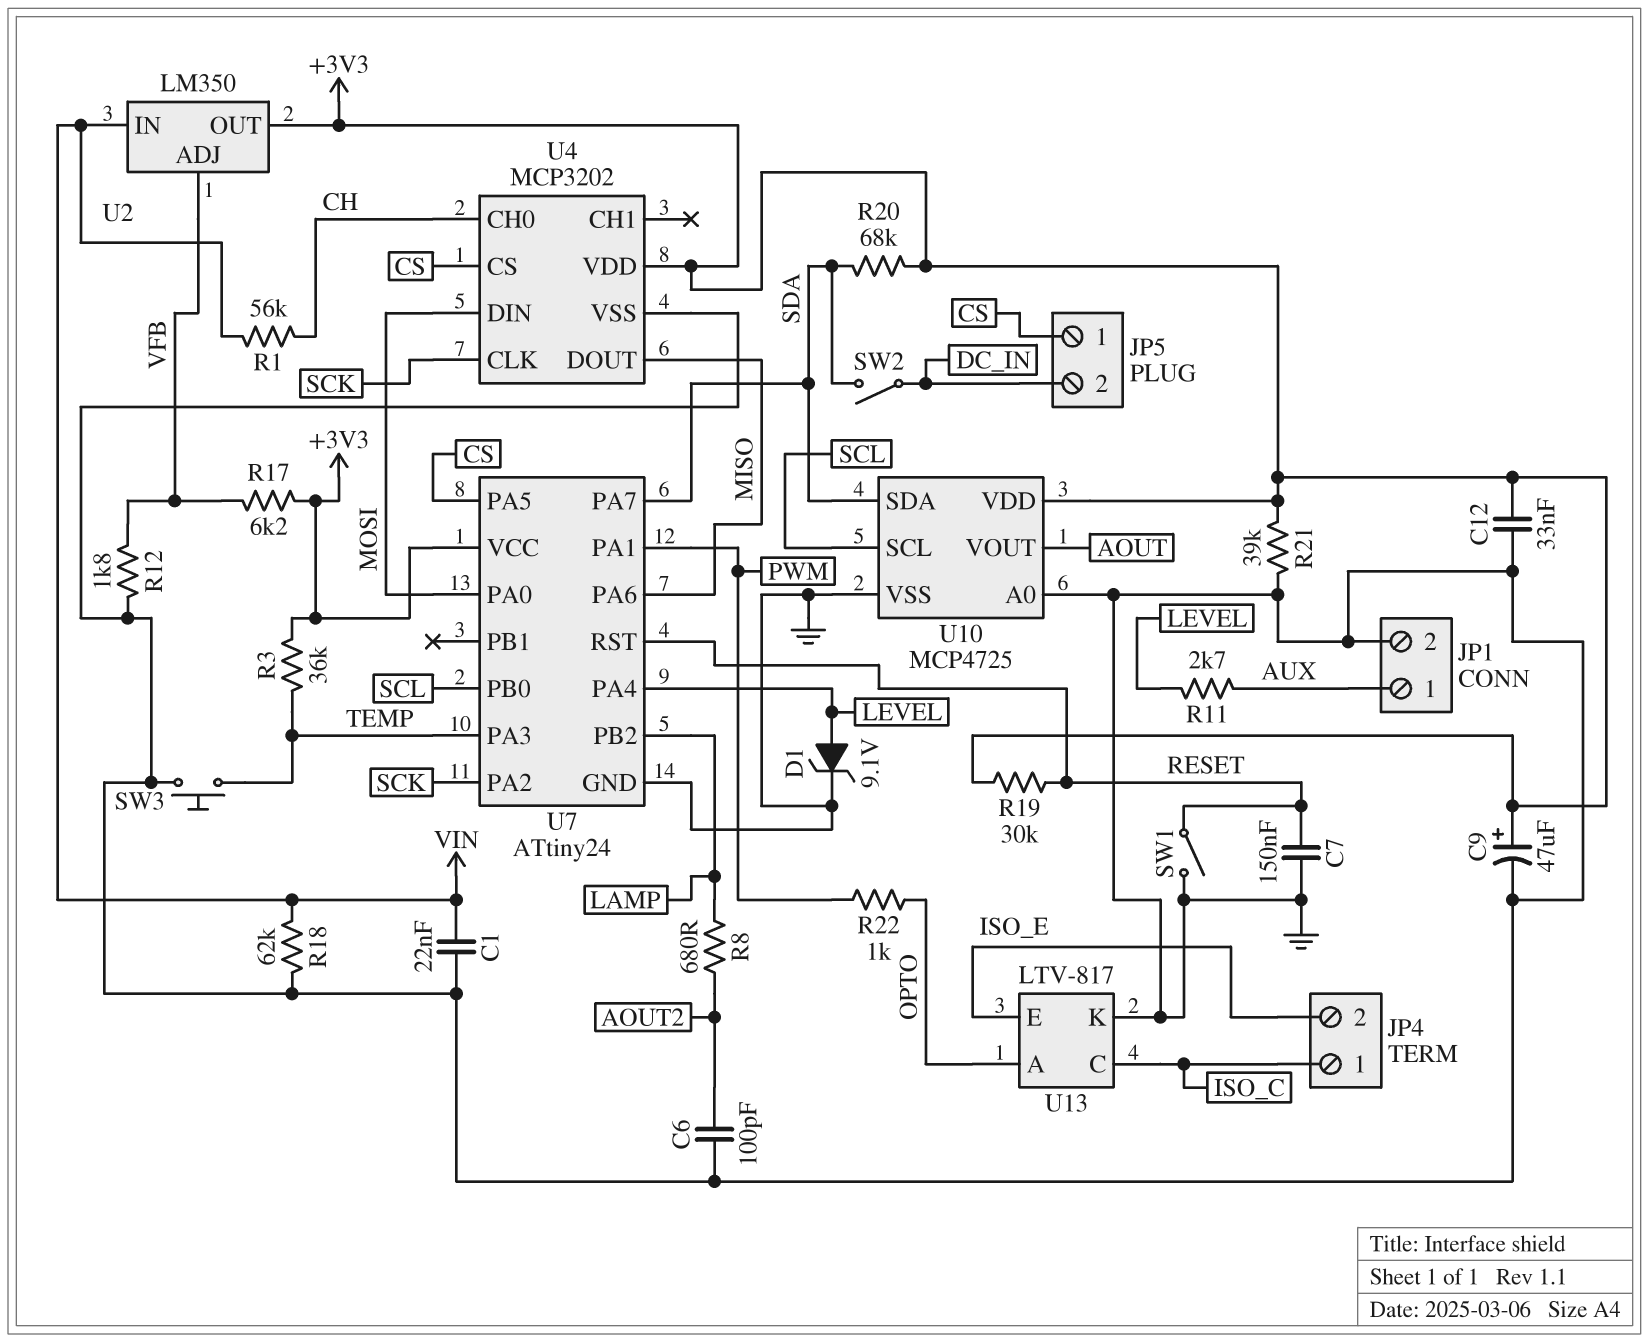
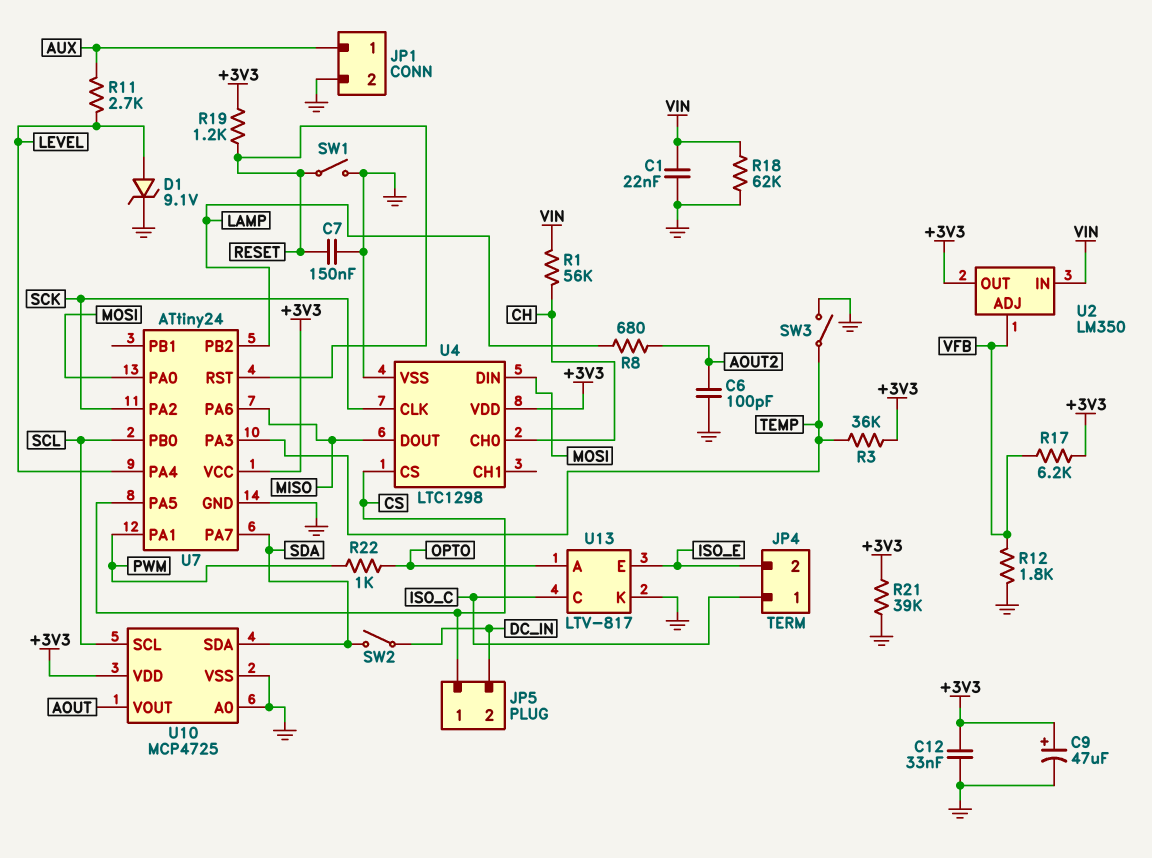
R19: 30k (+3V3, RESET) -> 1.2k (+3V3, RESET)
R20: 68k (+3V3, SDA) -> none
SW3: button (GND, TEMP) -> switch (GND, TEMP)
U4: MCP3202 -> LTC1298

